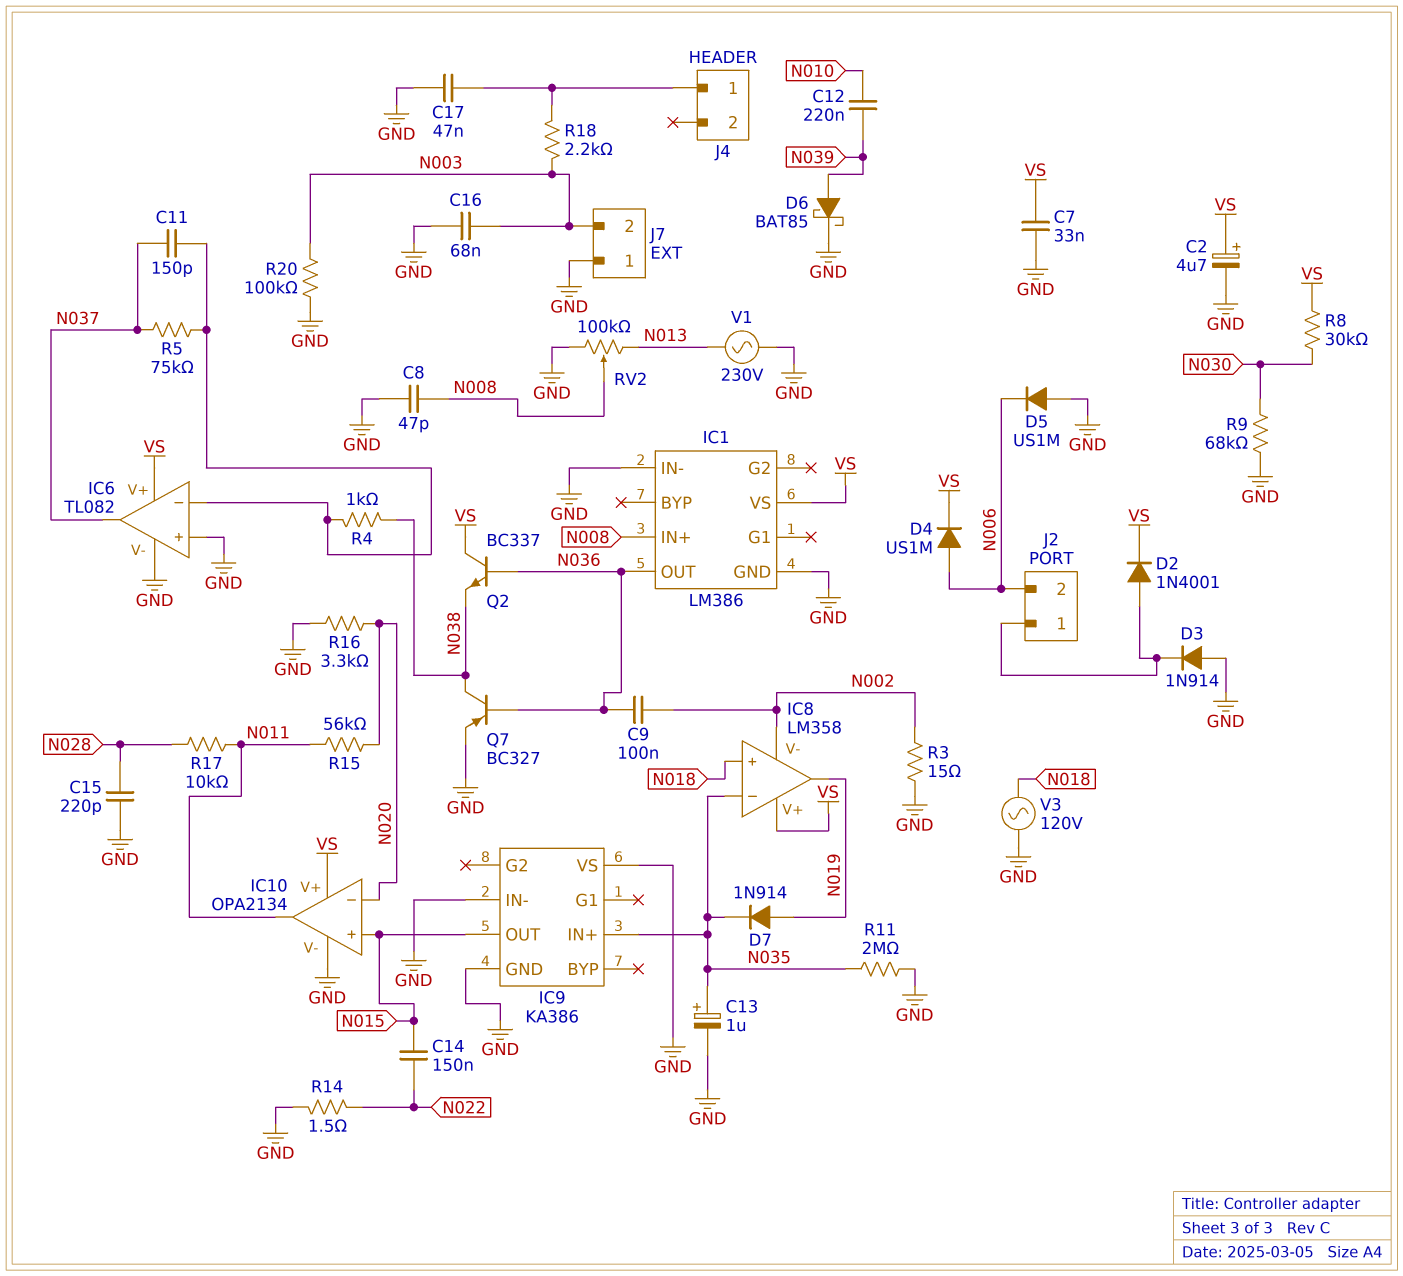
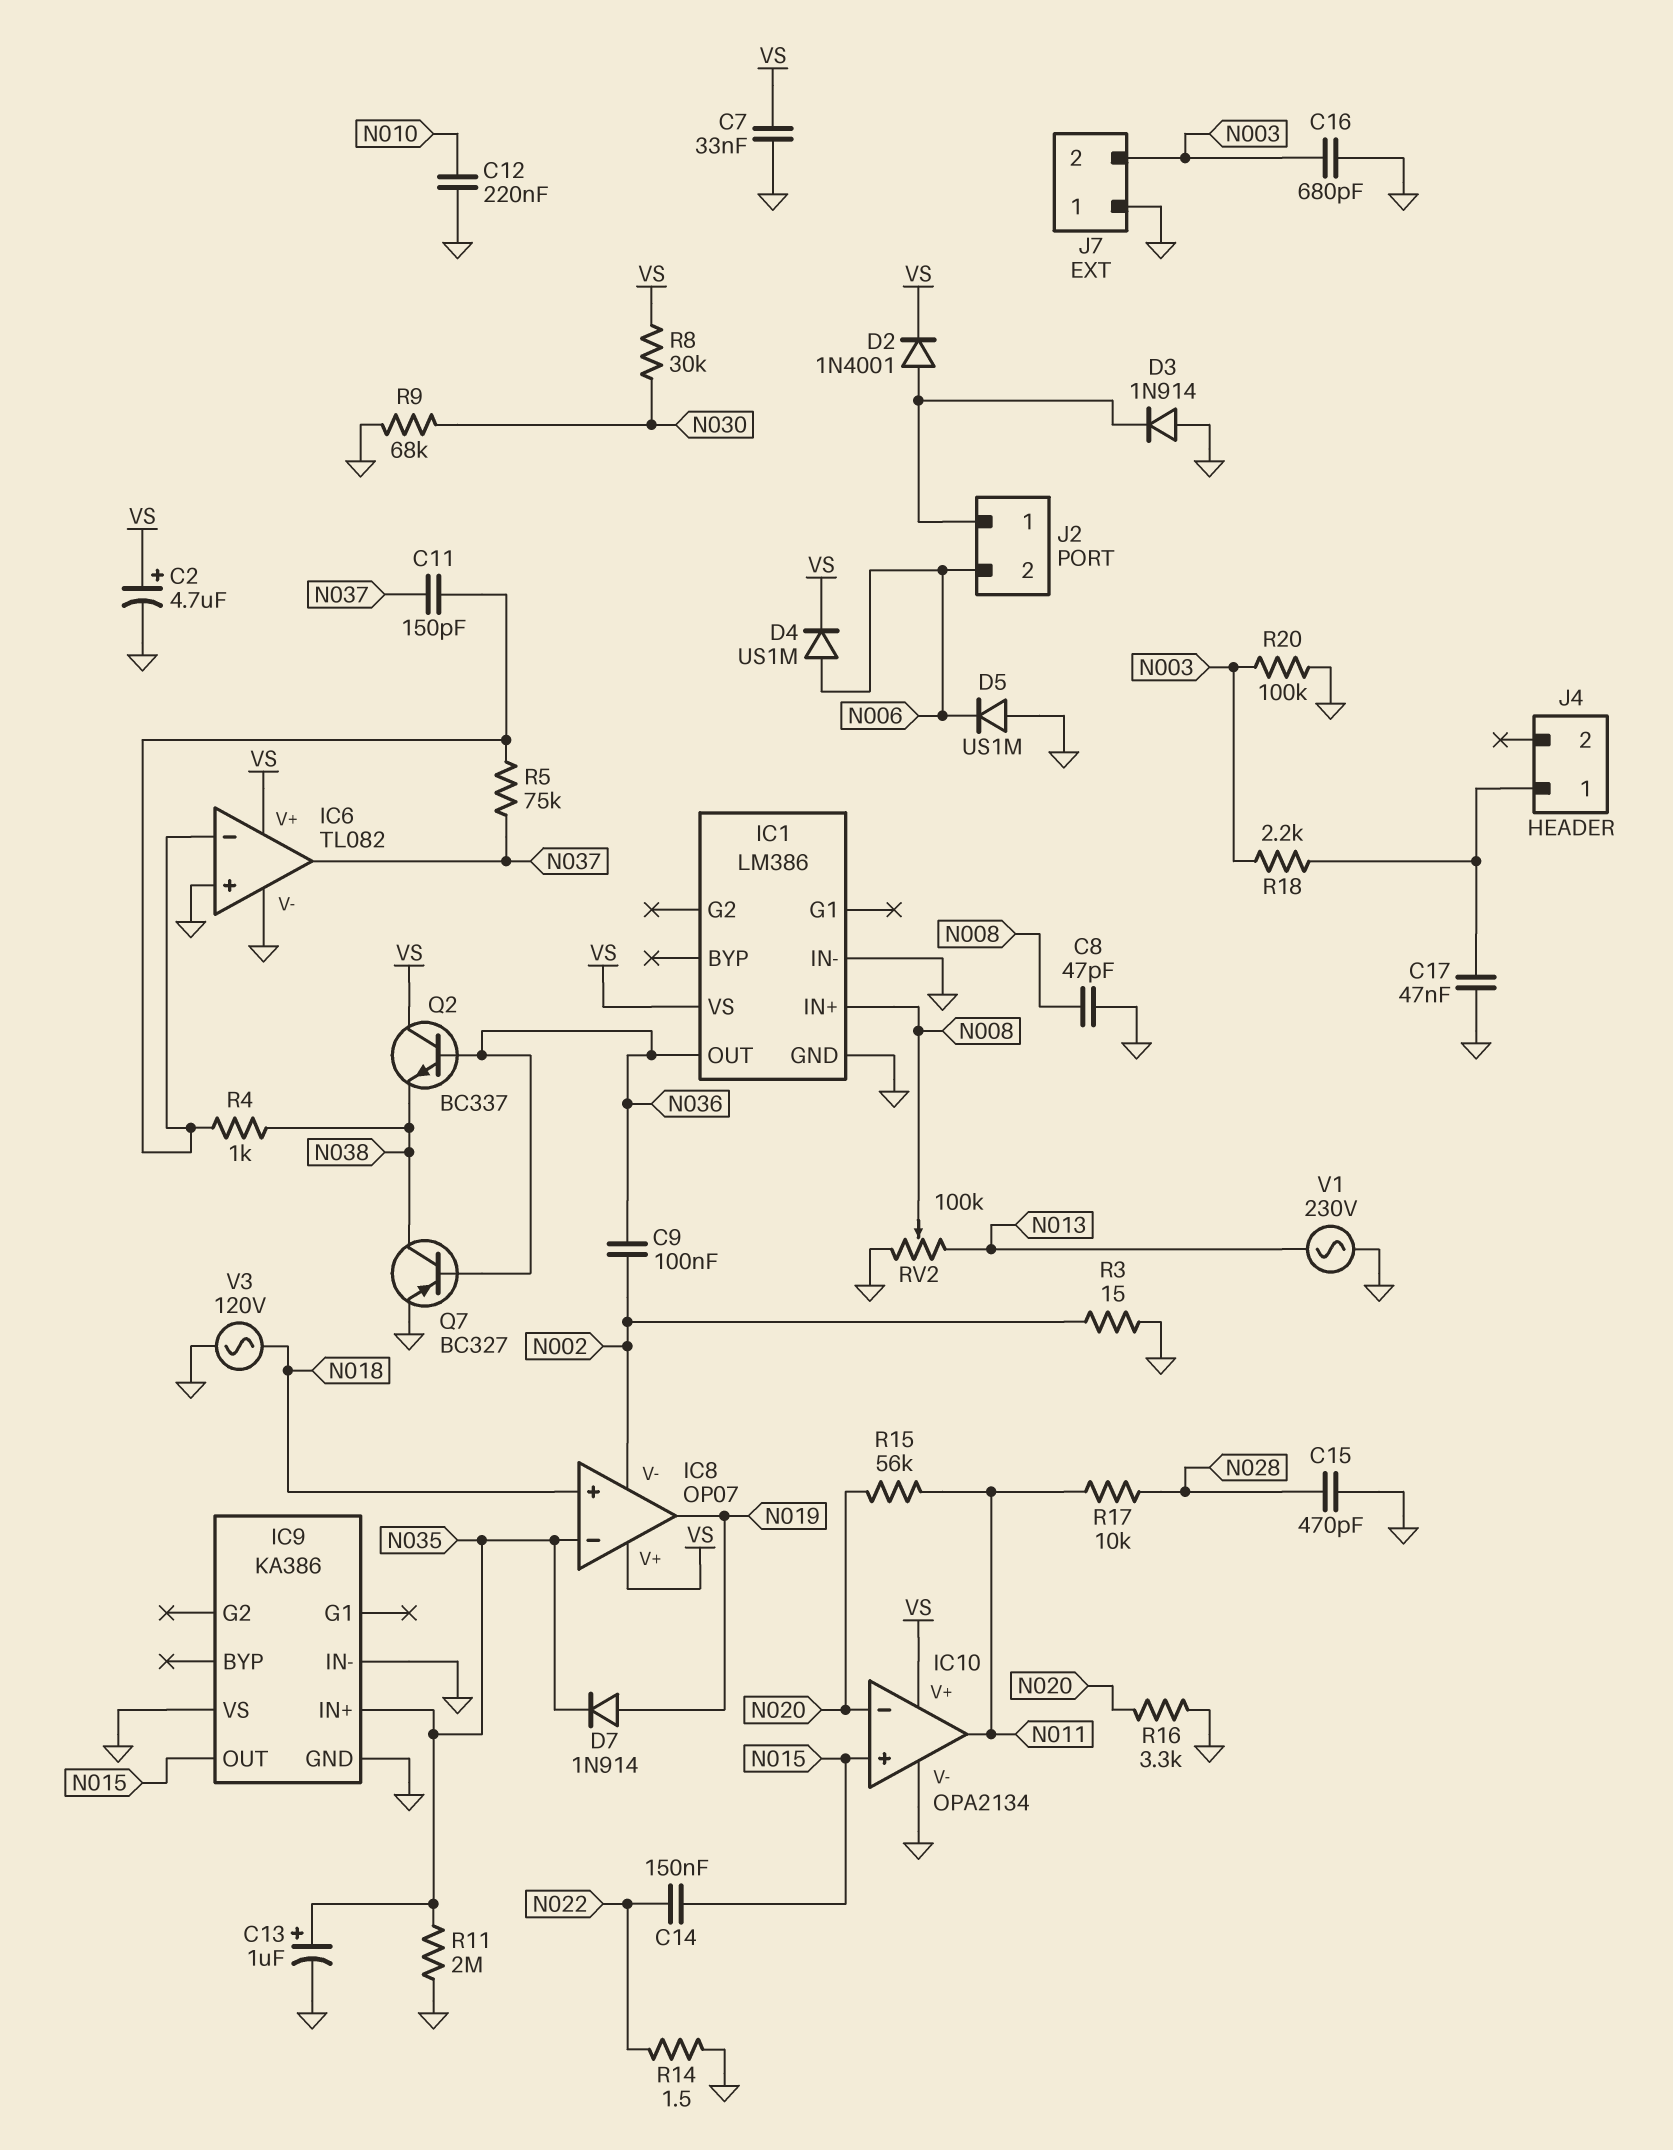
C12: 220nF (N010, N039) -> 220nF (GND, N010)
C15: 220pF (GND, N028) -> 470pF (GND, N028)
C16: 68nF (GND, N003) -> 680pF (GND, N003)
D6: schottky BAT85 (A N039, K GND) -> none
IC8: LM358 -> OP07

